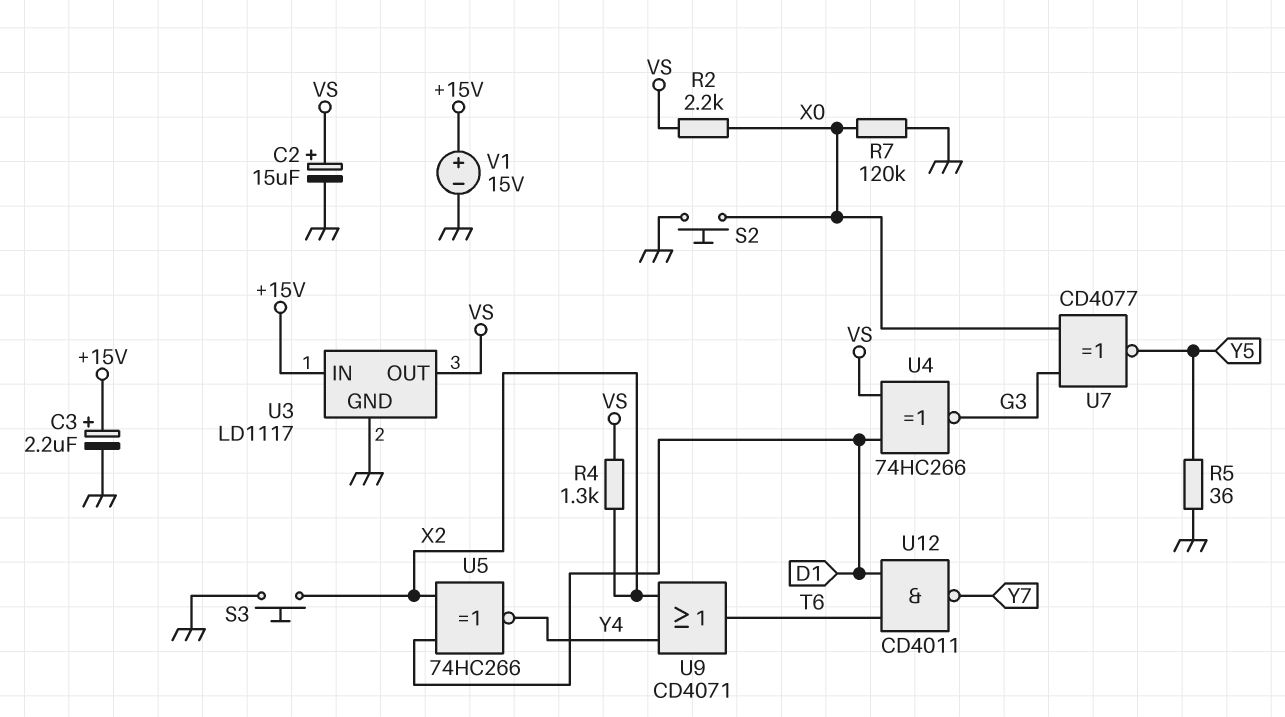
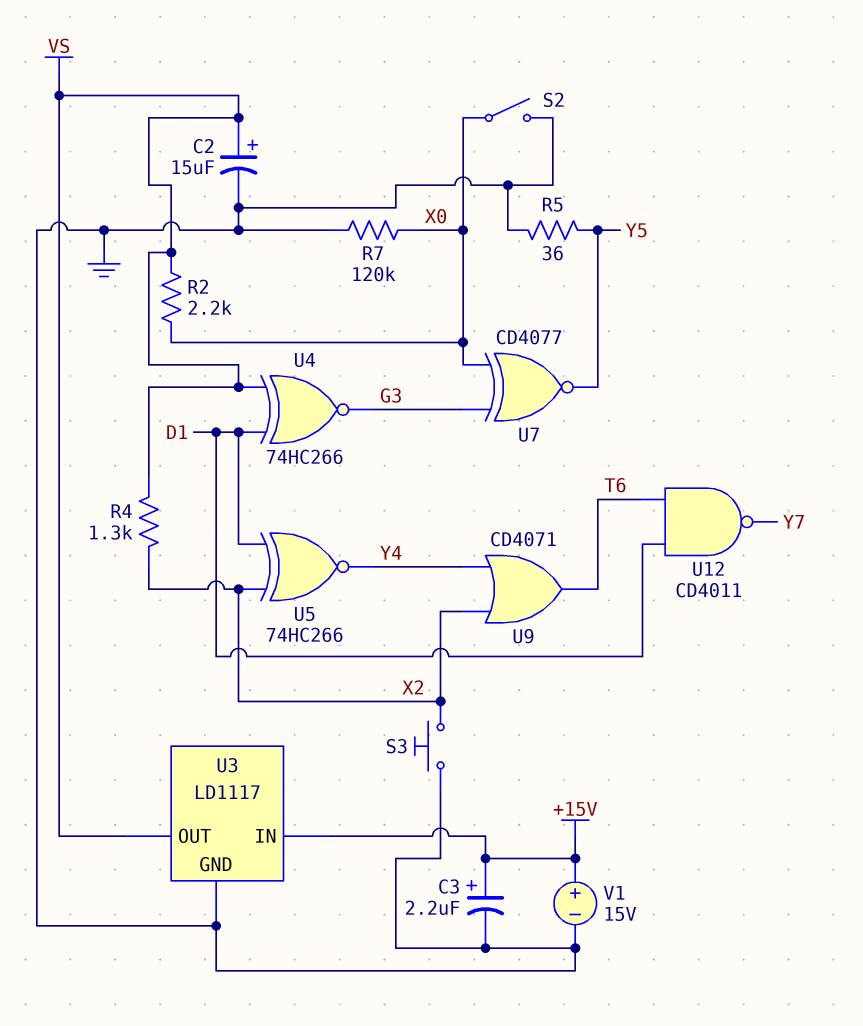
S2: button (GND, X0) -> switch (GND, X0)

